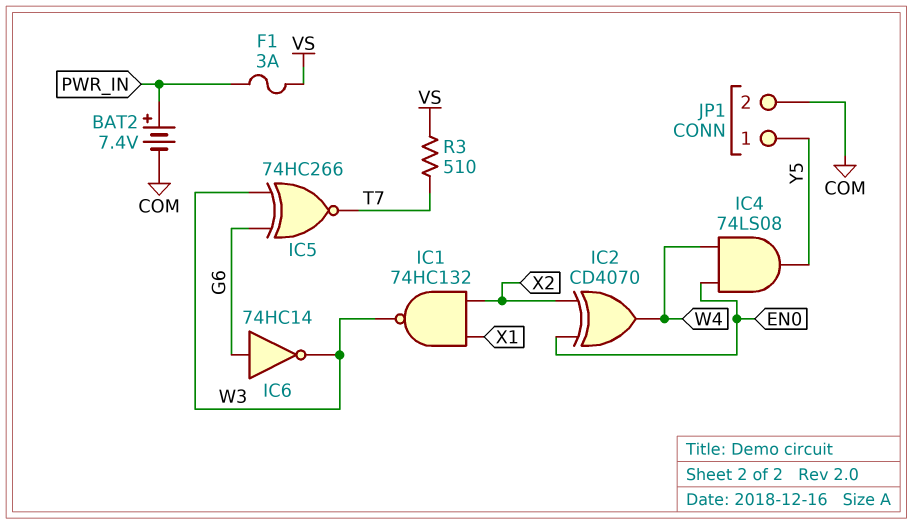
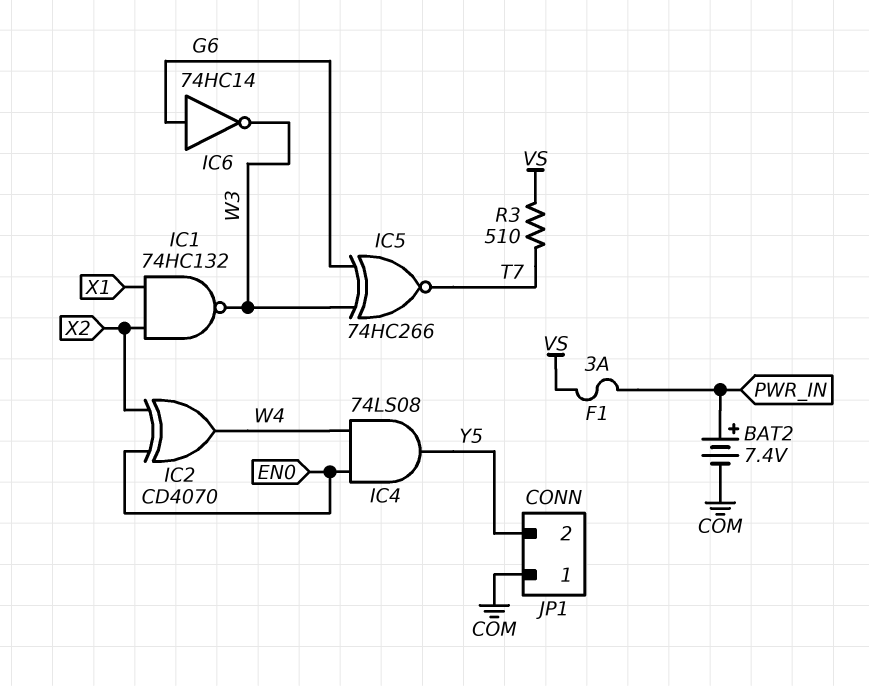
JP1 pin 1: Y5 -> COM
JP1 pin 2: COM -> Y5

